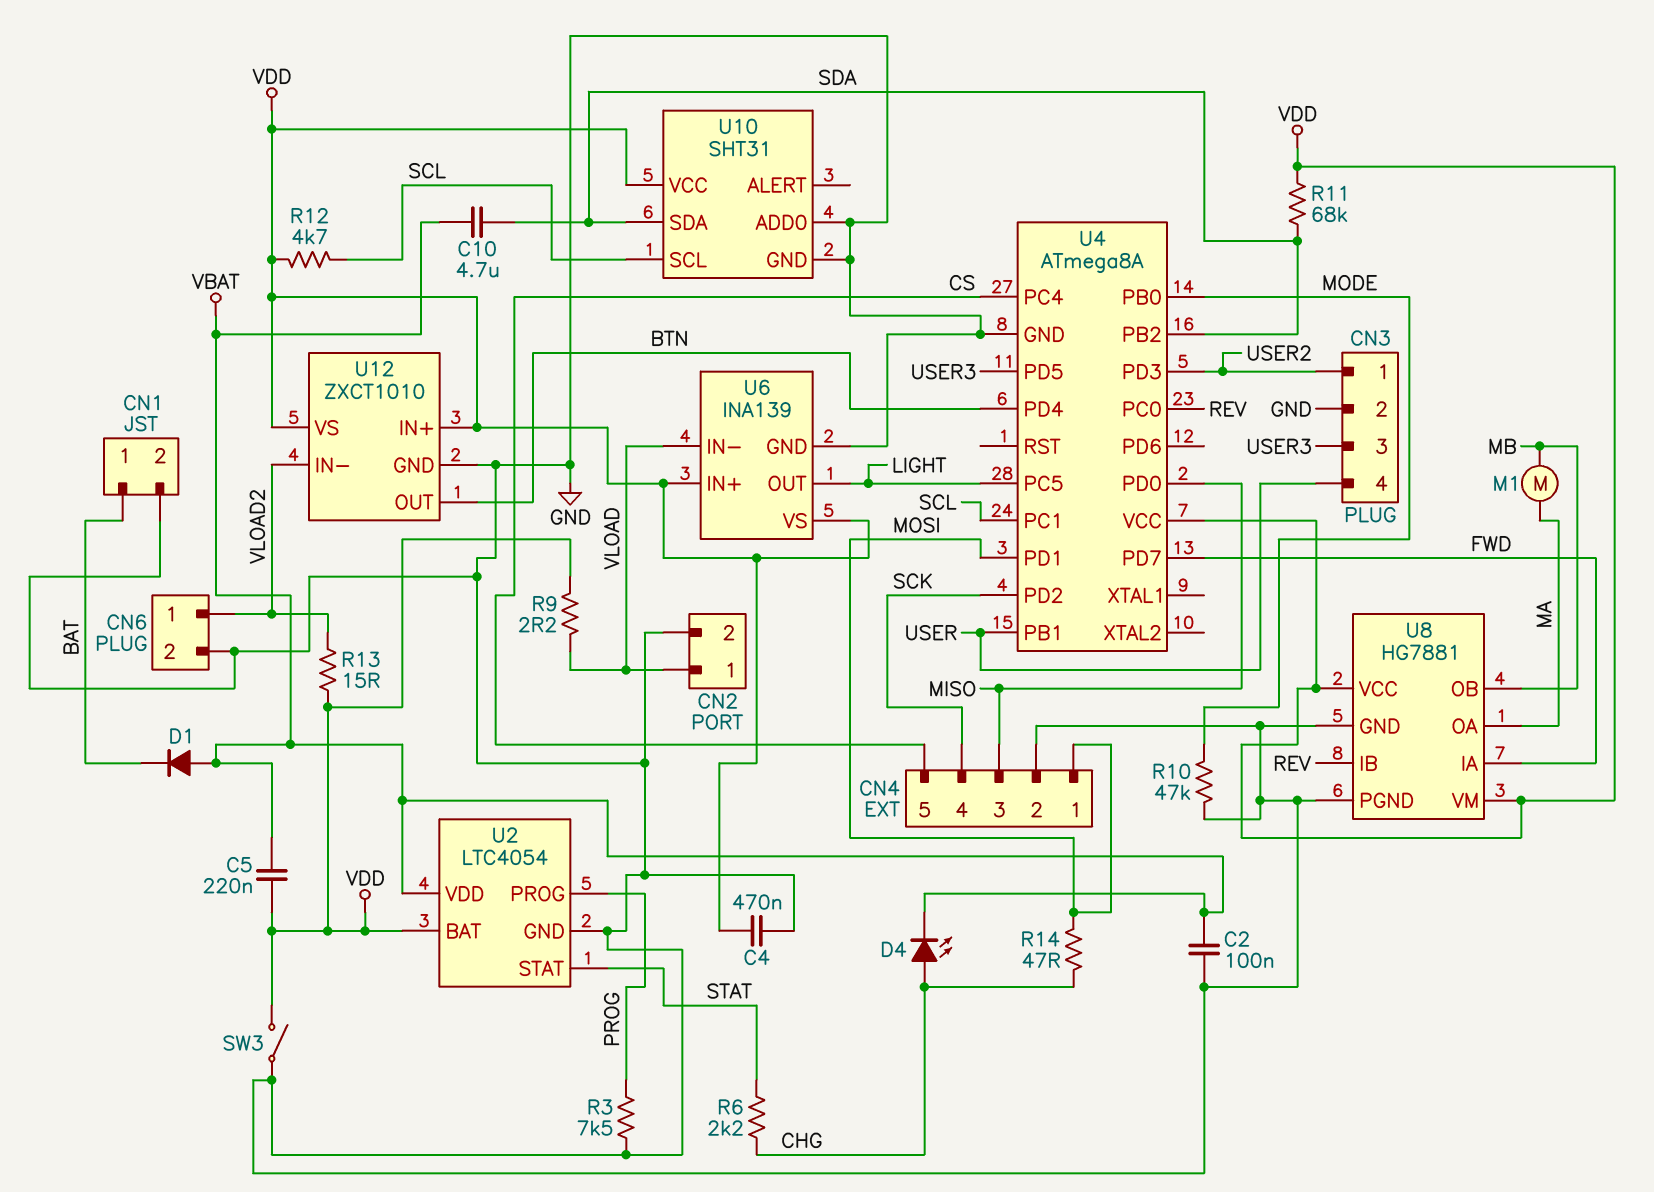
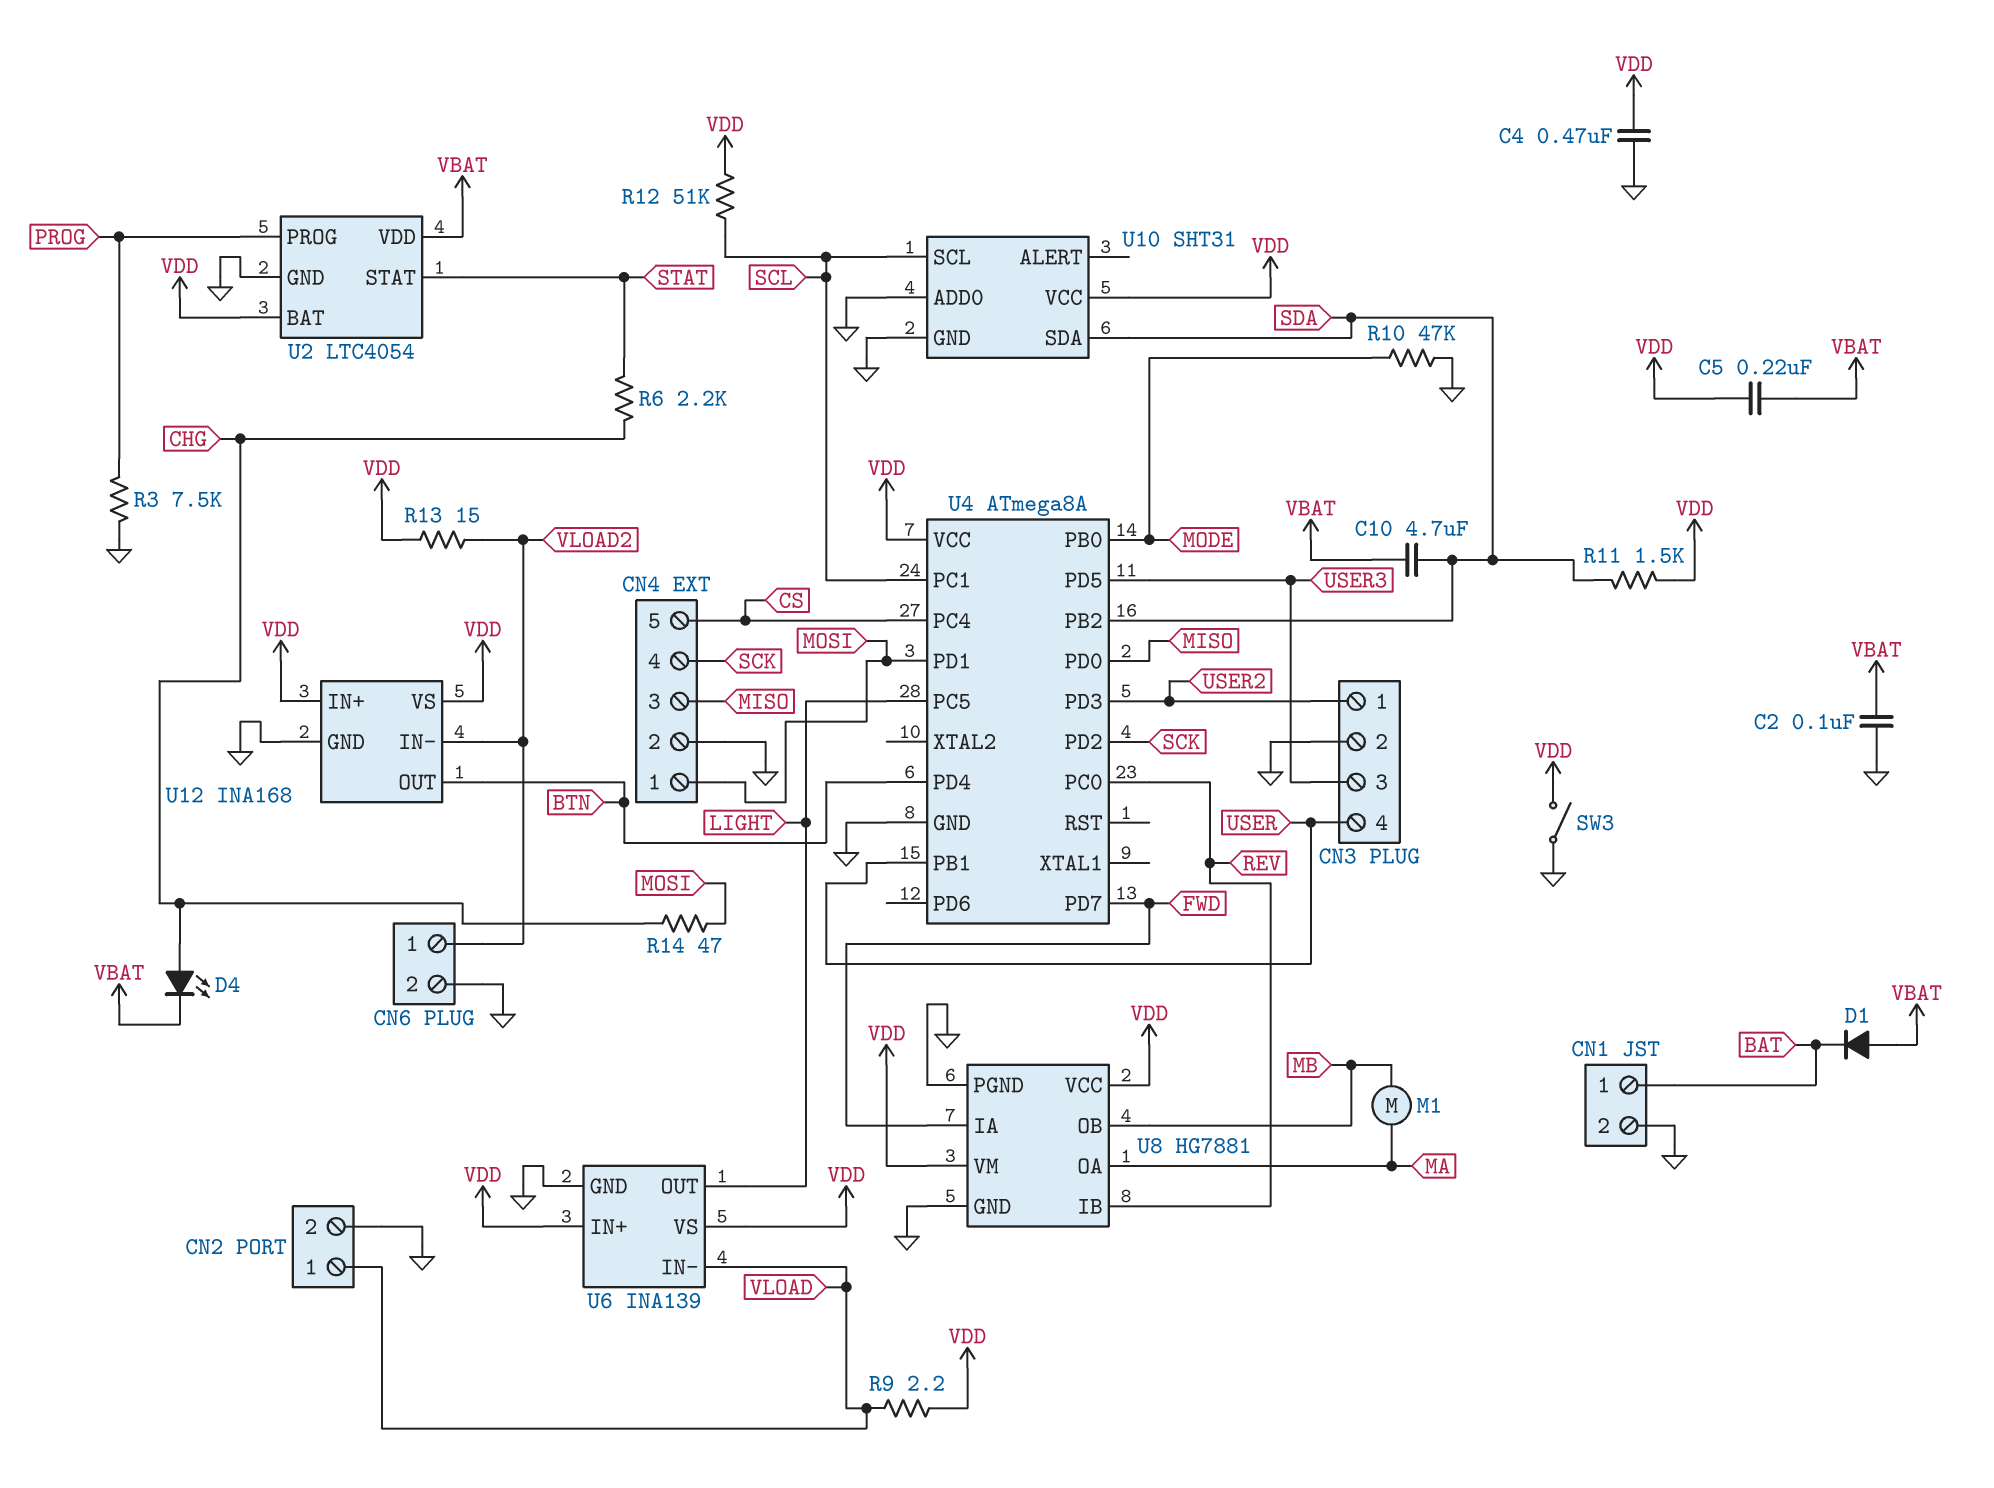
R11: 68k (SDA, VDD) -> 1.5k (SDA, VDD)
R12: 4.7k (SCL, VDD) -> 51k (SCL, VDD)
U12: ZXCT1010 -> INA168

